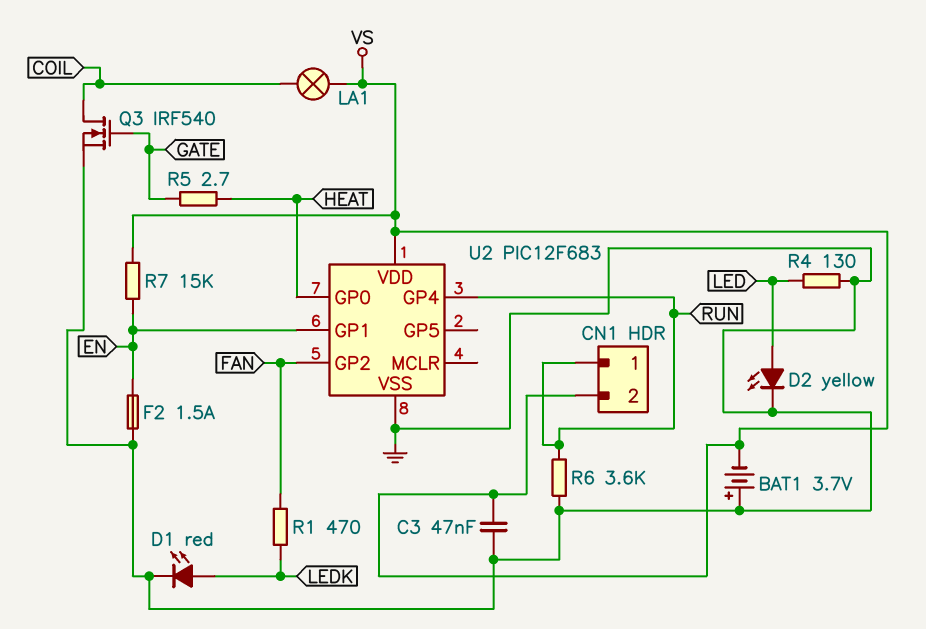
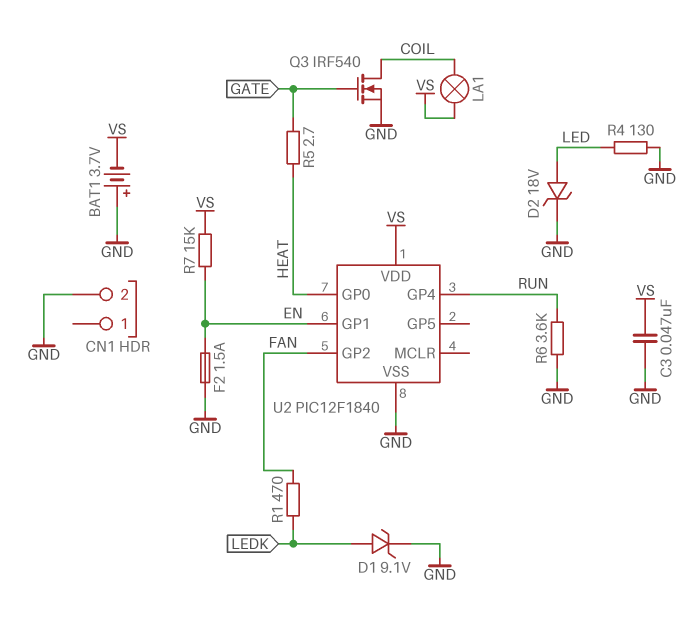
CN1 pin 1: RUN -> none
CN1 pin 2: VS -> GND
D1: LED red (A LEDK, K GND) -> zener 9.1V (A LEDK, K GND)
D2: LED yellow (A LED, K GND) -> zener 18V (A LED, K GND)
U2: PIC12F683 -> PIC12F1840

